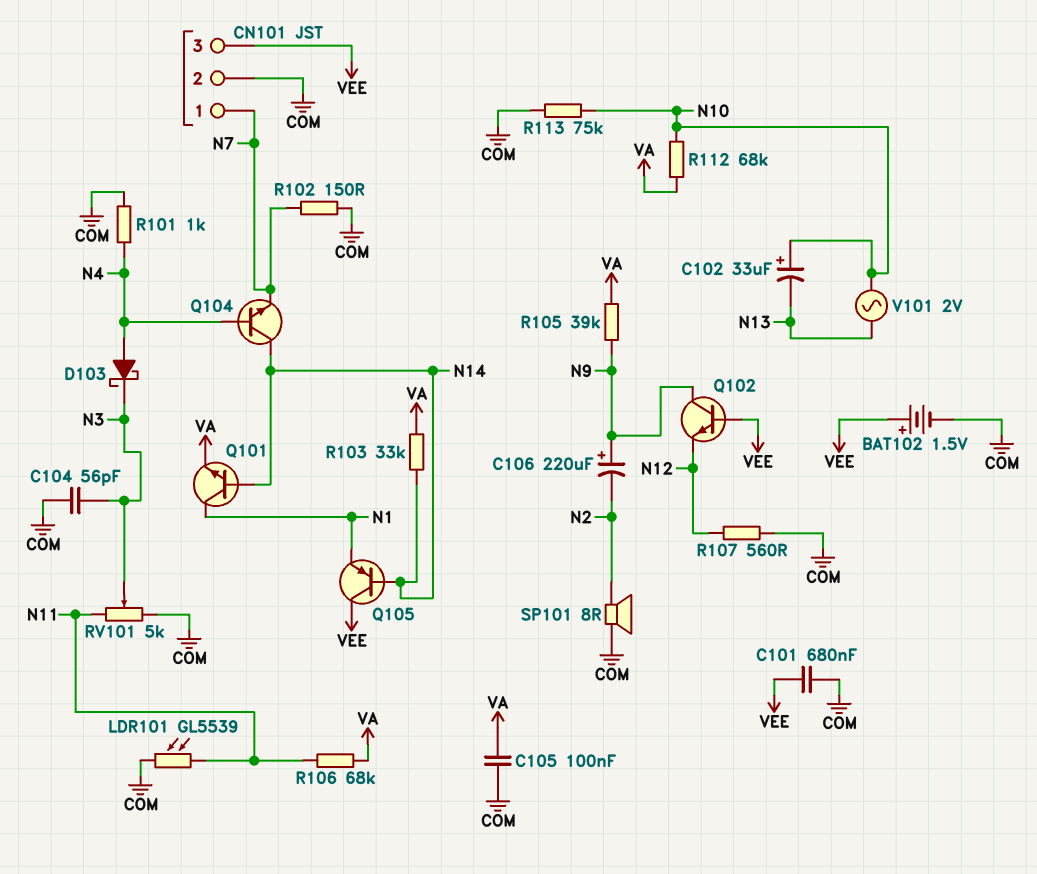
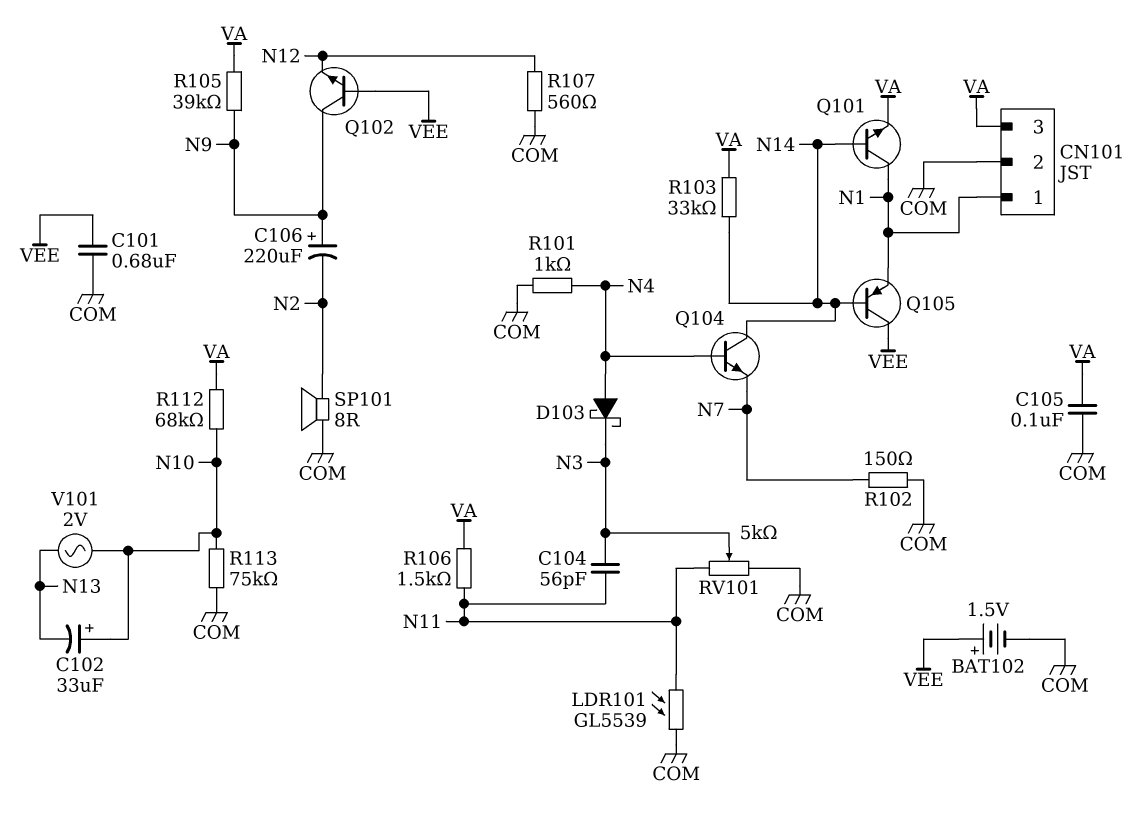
C104: 56pF (COM, N3) -> 56pF (N3, N11)
CN101 pin 1: N7 -> N1
CN101 pin 3: VEE -> VA
R106: 68k (N11, VA) -> 1.5k (N11, VA)

